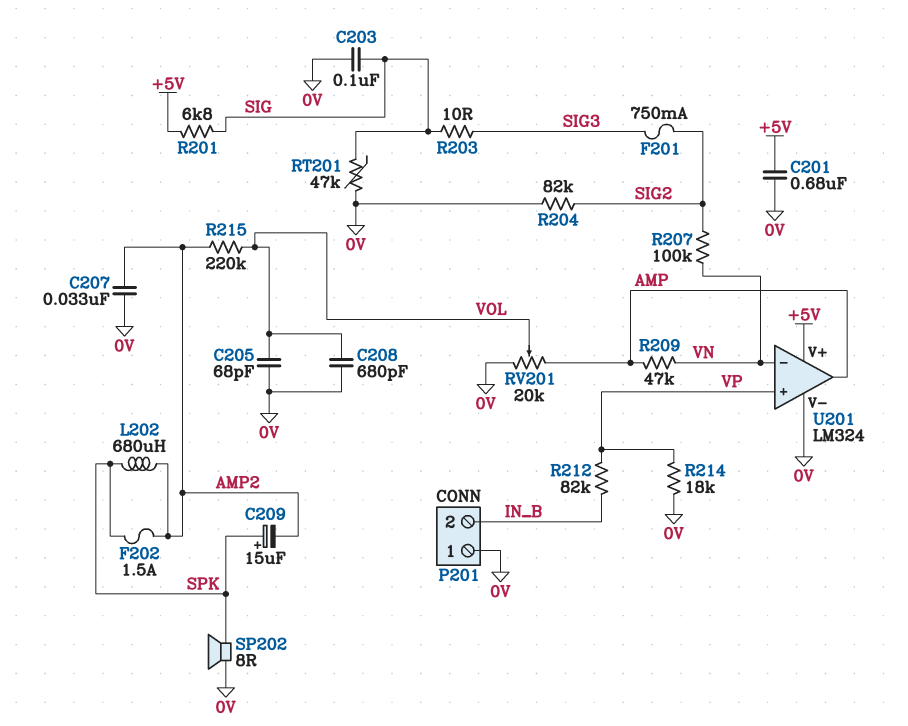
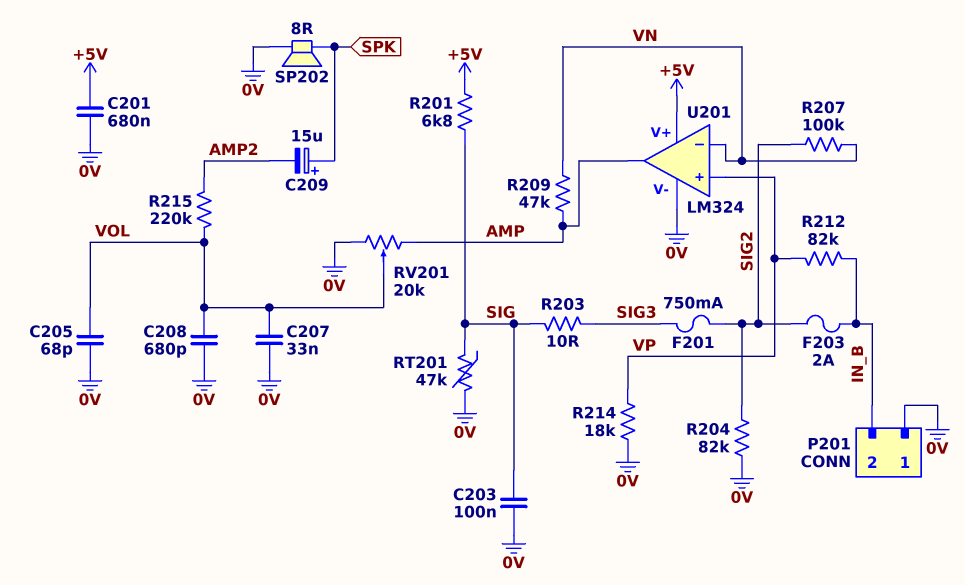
C207: 33nF (0V, AMP2) -> 33nF (0V, VOL)
F202: 1.5A (AMP2, SPK) -> none
F203: none -> 2A (IN_B, SIG2)
L202: 680uH (AMP2, SPK) -> none

